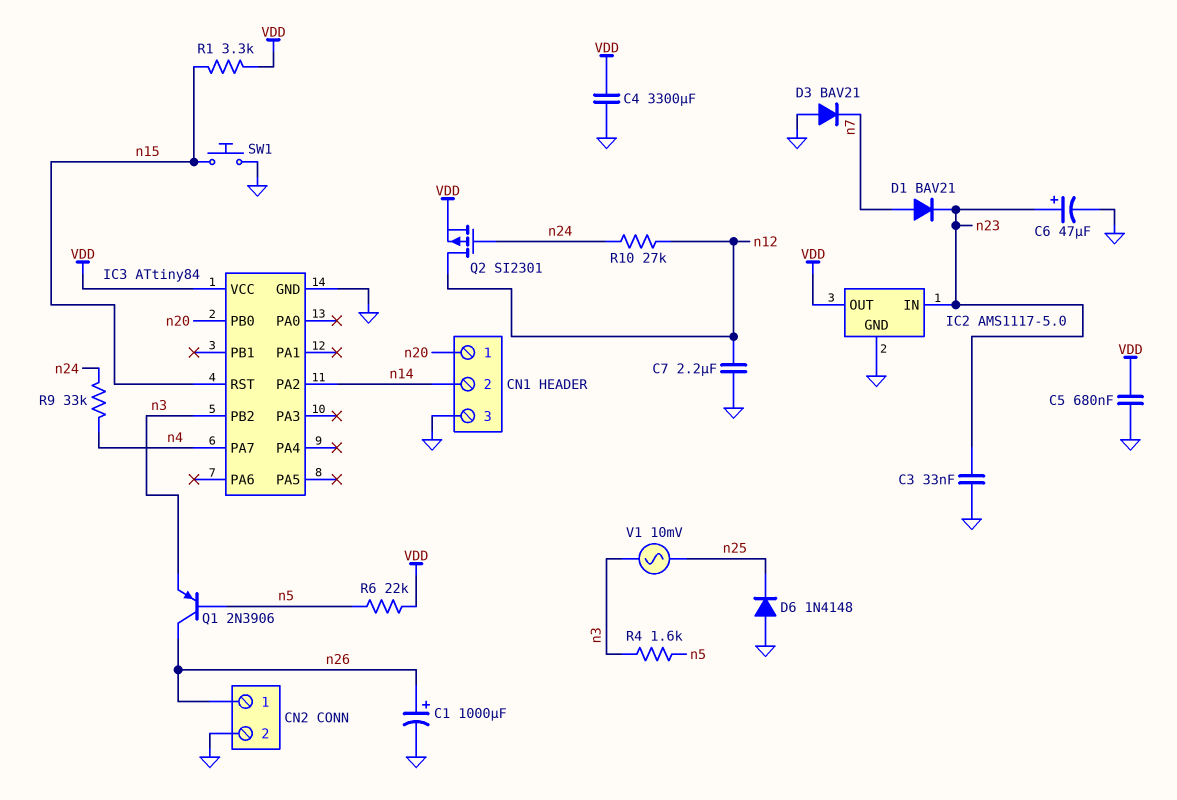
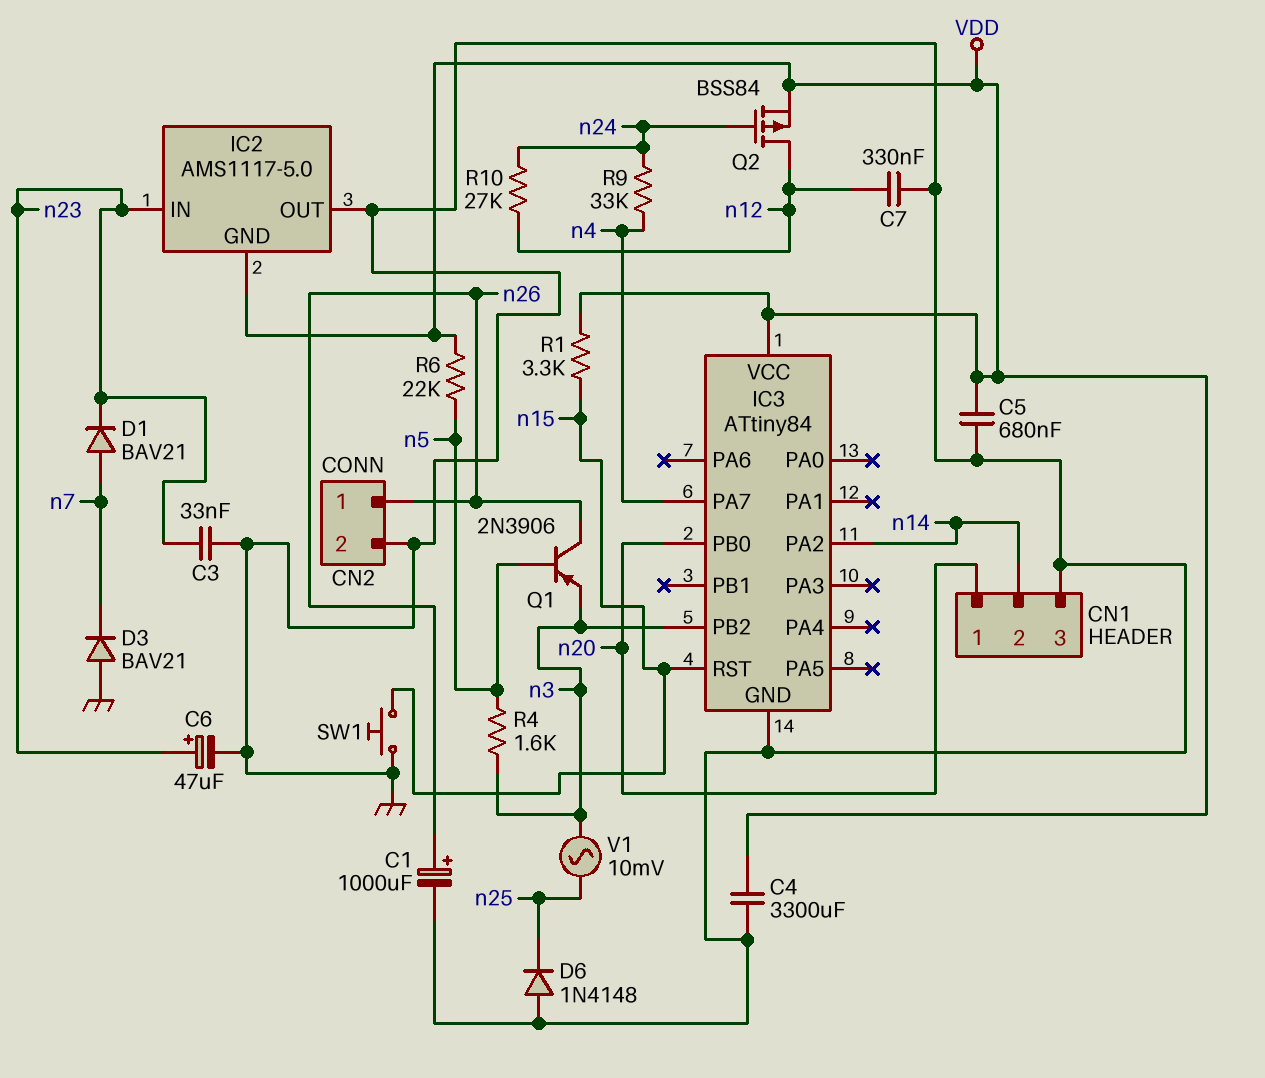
C7: 2.2uF (GND, n12) -> 330nF (GND, n12)
IC2 pin GND: GND -> VDD
IC2 pin OUT: VDD -> GND
Q2: PMOS SI2301 (G n24, D n12, S VDD) -> PMOS BSS84 (G n24, D n12, S VDD)

